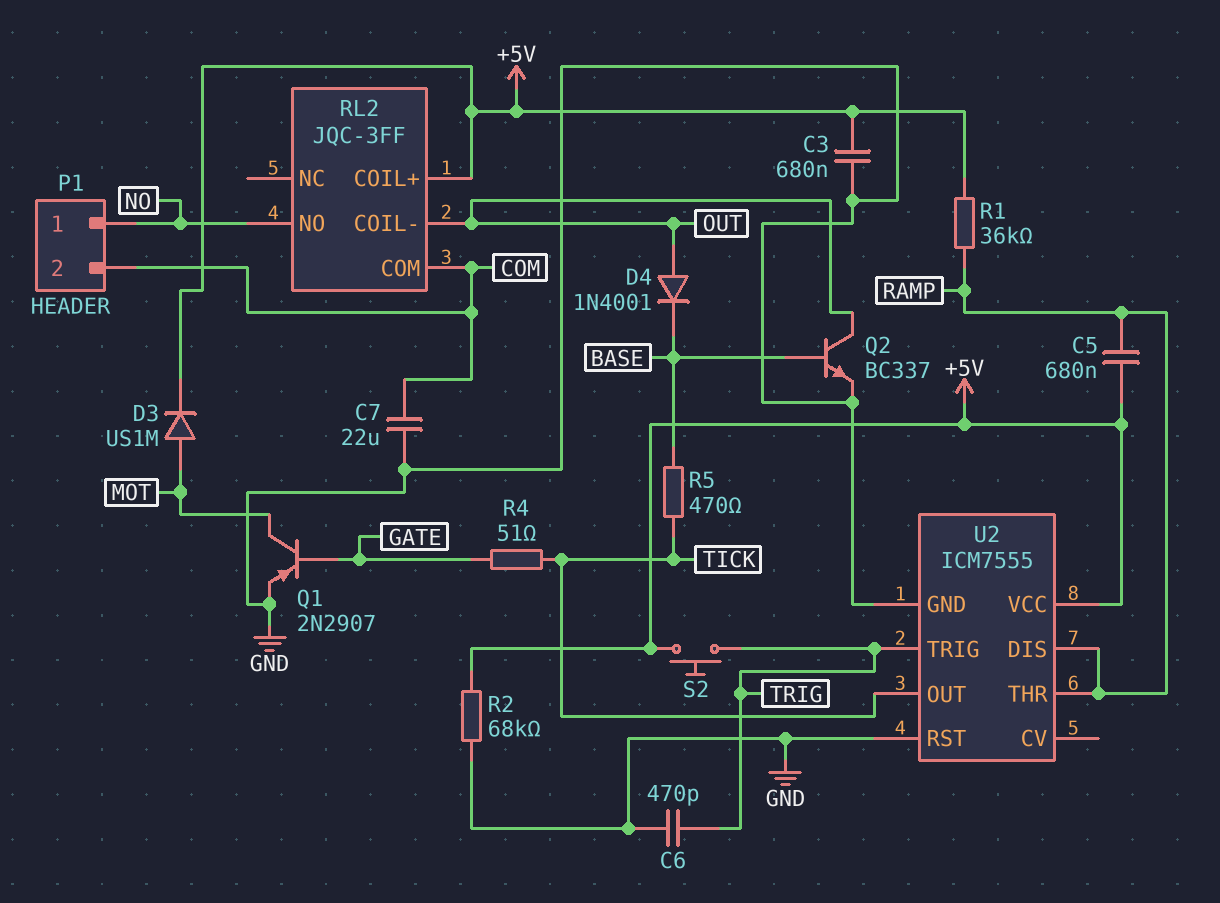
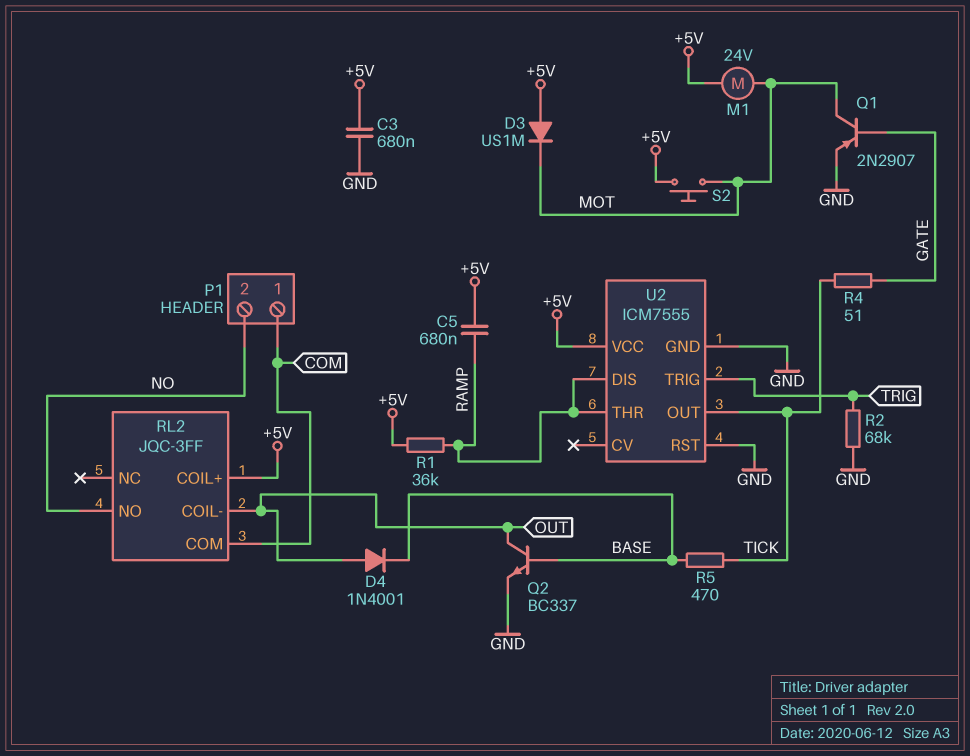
C6: 470pF (GND, TRIG) -> none
C7: 22uF (COM, GND) -> none
D3: diode US1M (A MOT, K +5V) -> diode US1M (A +5V, K MOT)
M1: none -> motor 24V (+5V, MOT)
P1 pin 1: NO -> COM
P1 pin 2: COM -> NO
R2: 68k (+5V, GND) -> 68k (GND, TRIG)
S2: button (+5V, TRIG) -> button (+5V, MOT)

